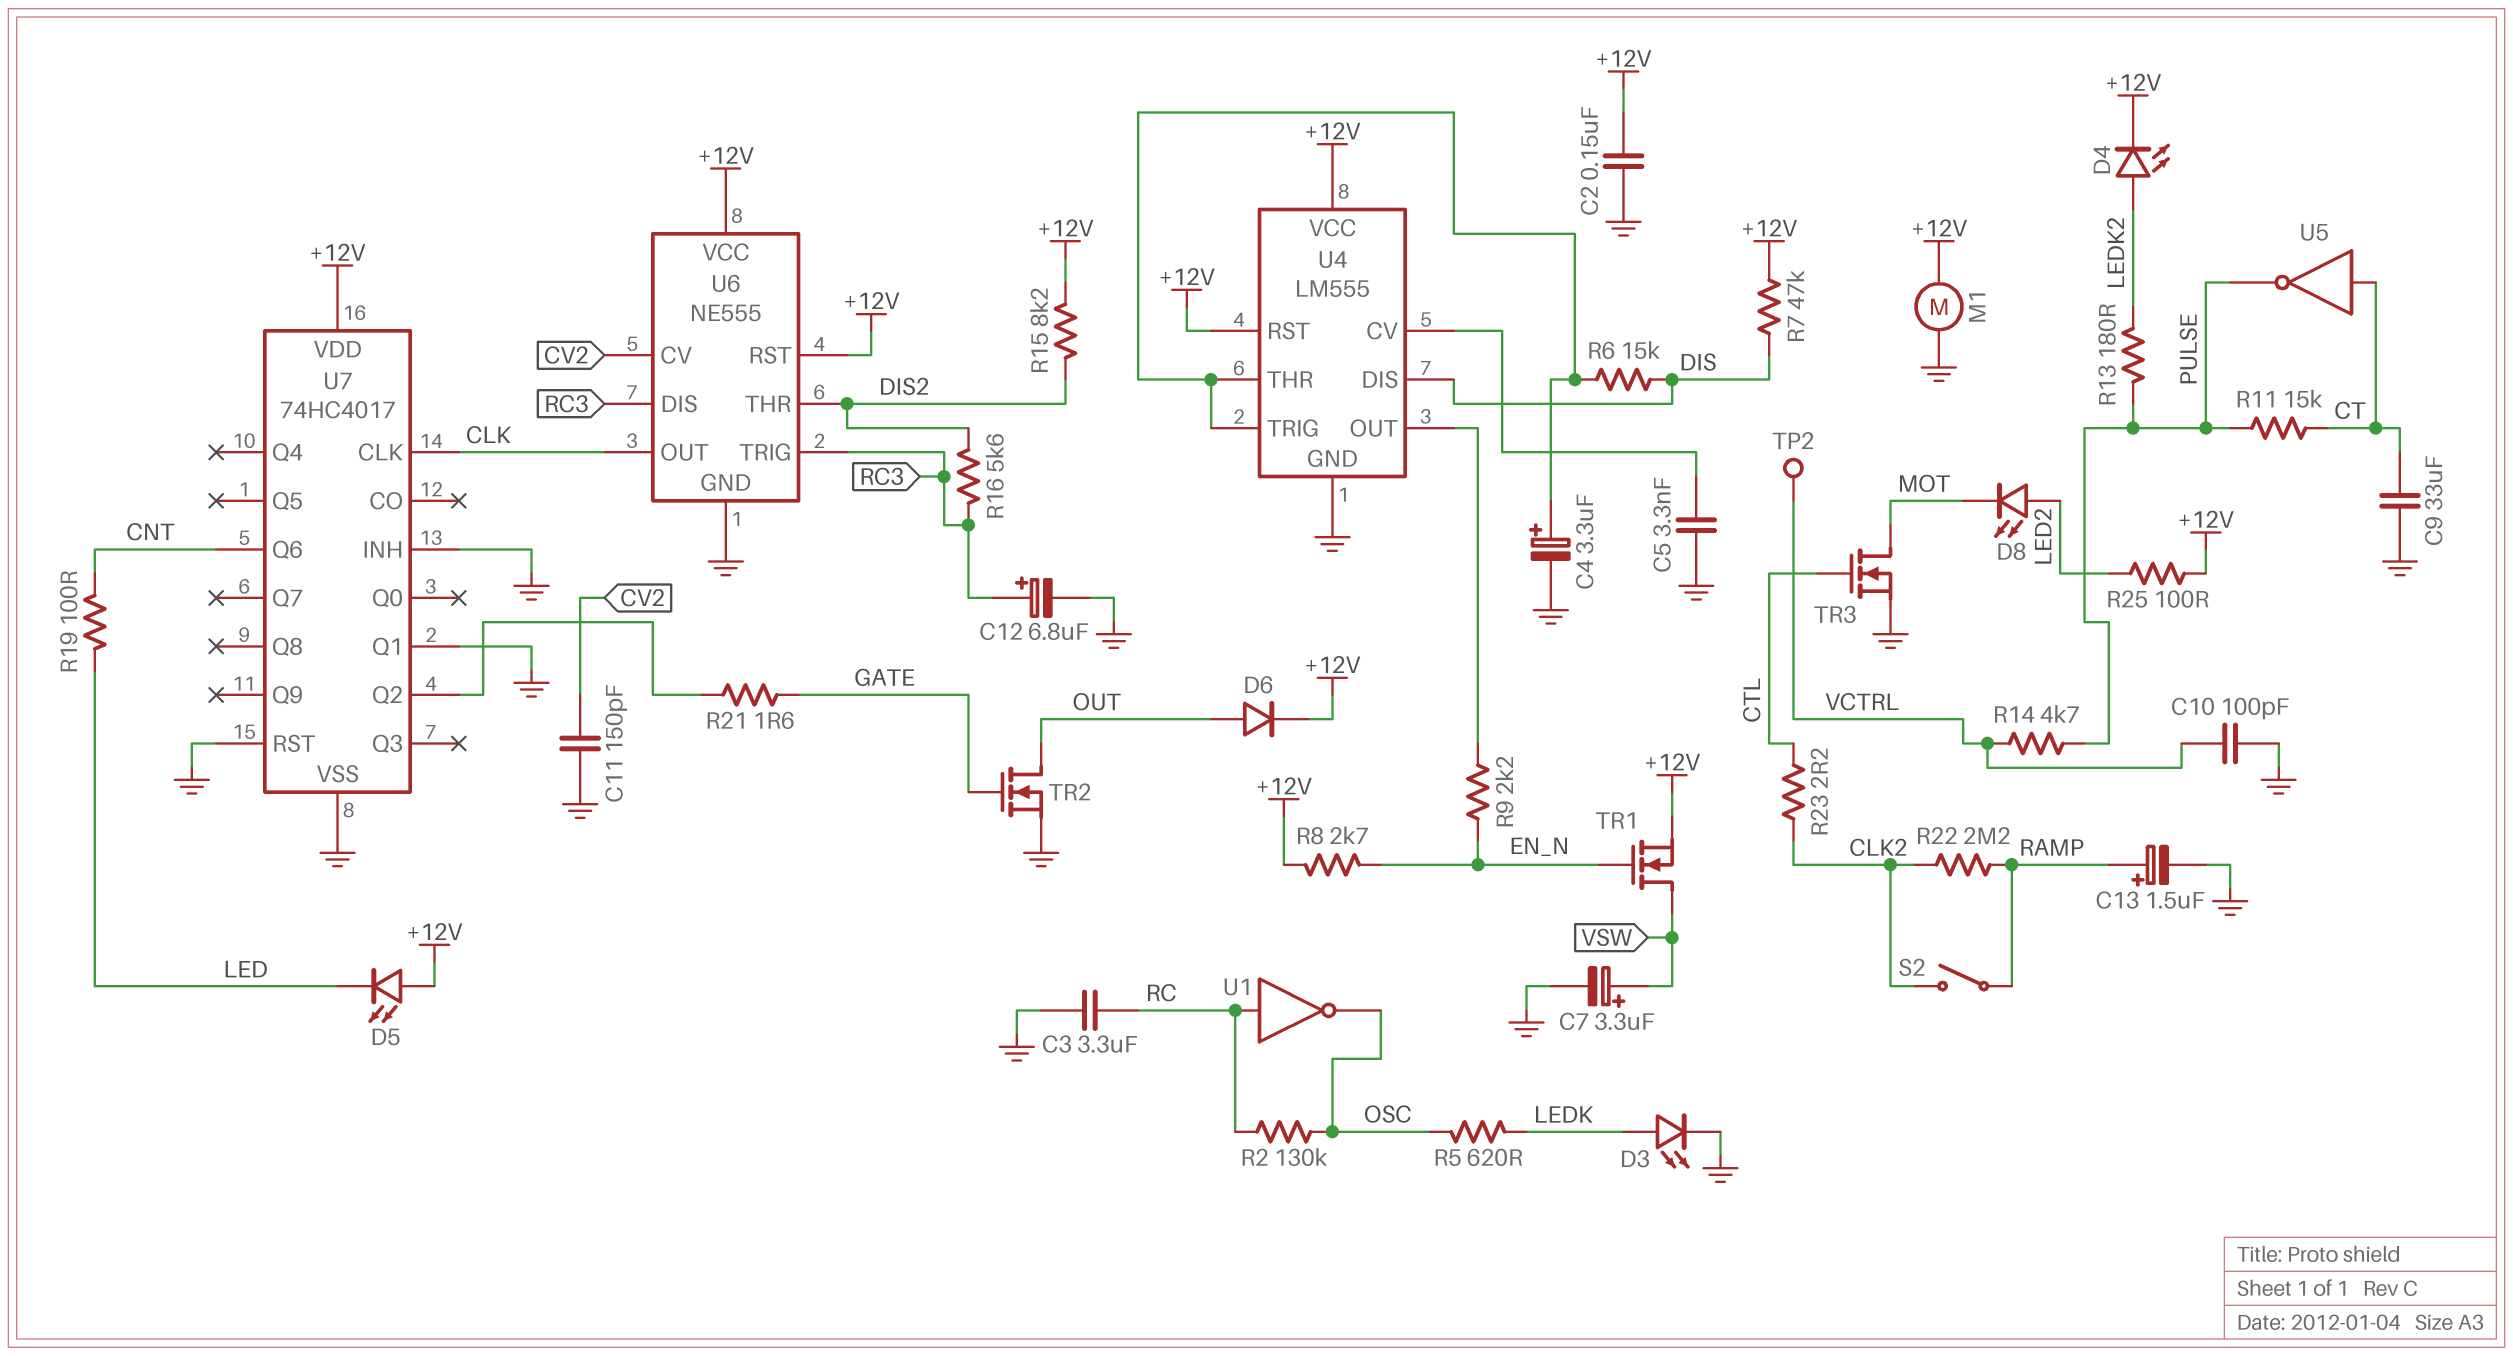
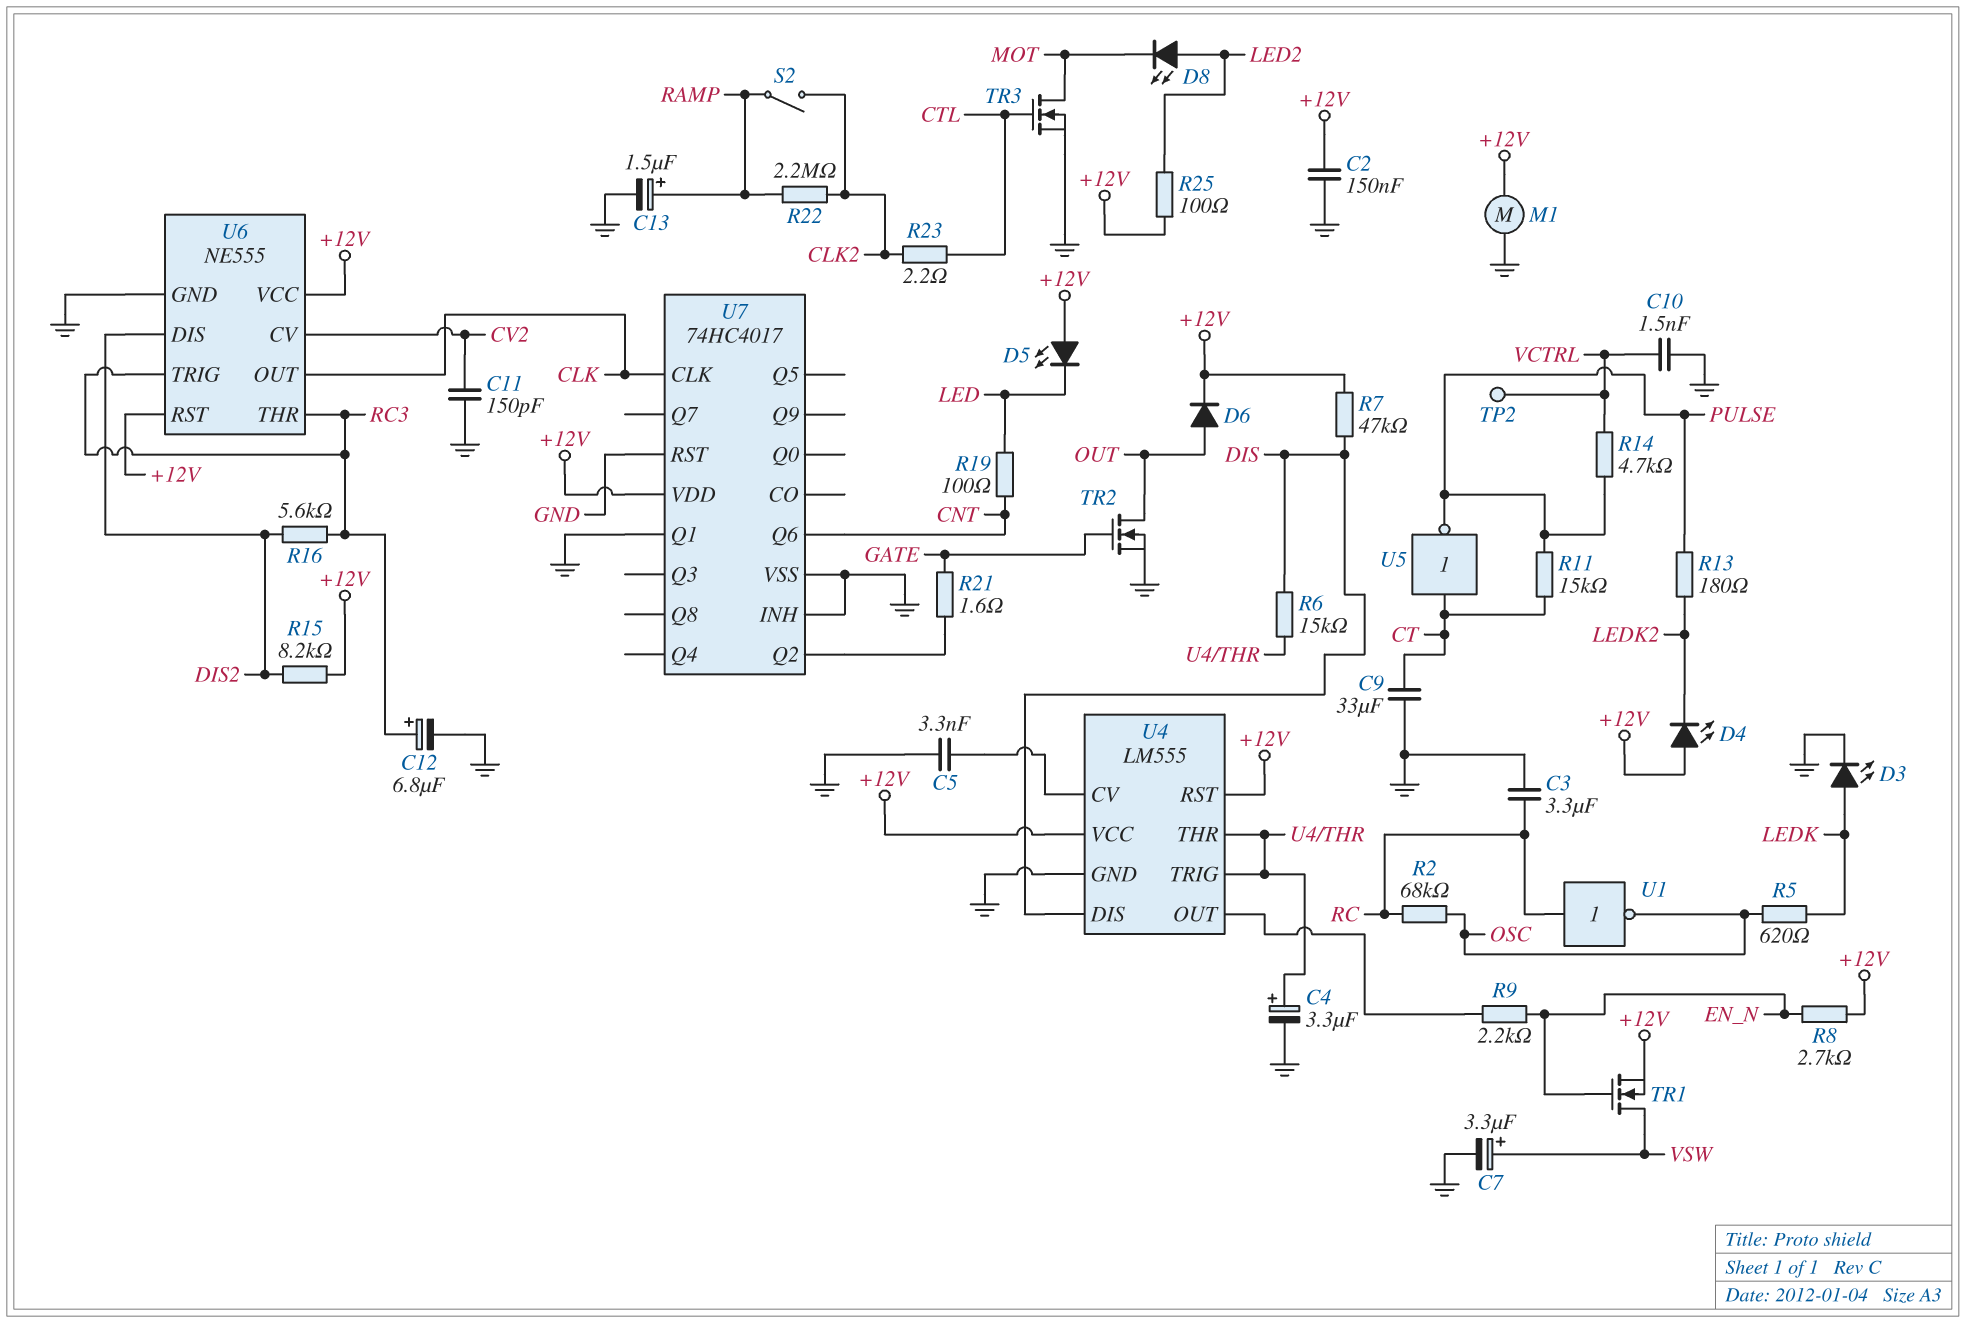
C10: 100pF (GND, VCTRL) -> 1.5nF (GND, VCTRL)
D4: LED (A LEDK2, K +12V) -> LED (A +12V, K LEDK2)
R2: 130k (OSC, RC) -> 68k (OSC, RC)
U6 pin DIS: RC3 -> DIS2
U6 pin THR: DIS2 -> RC3

